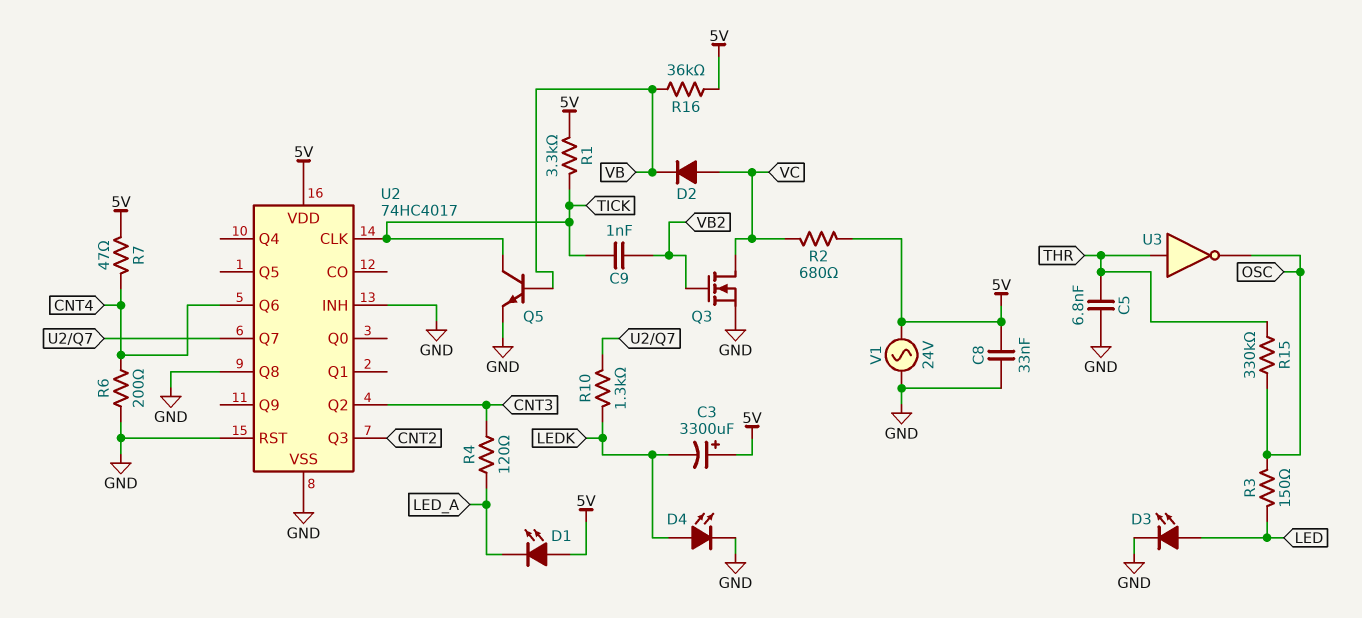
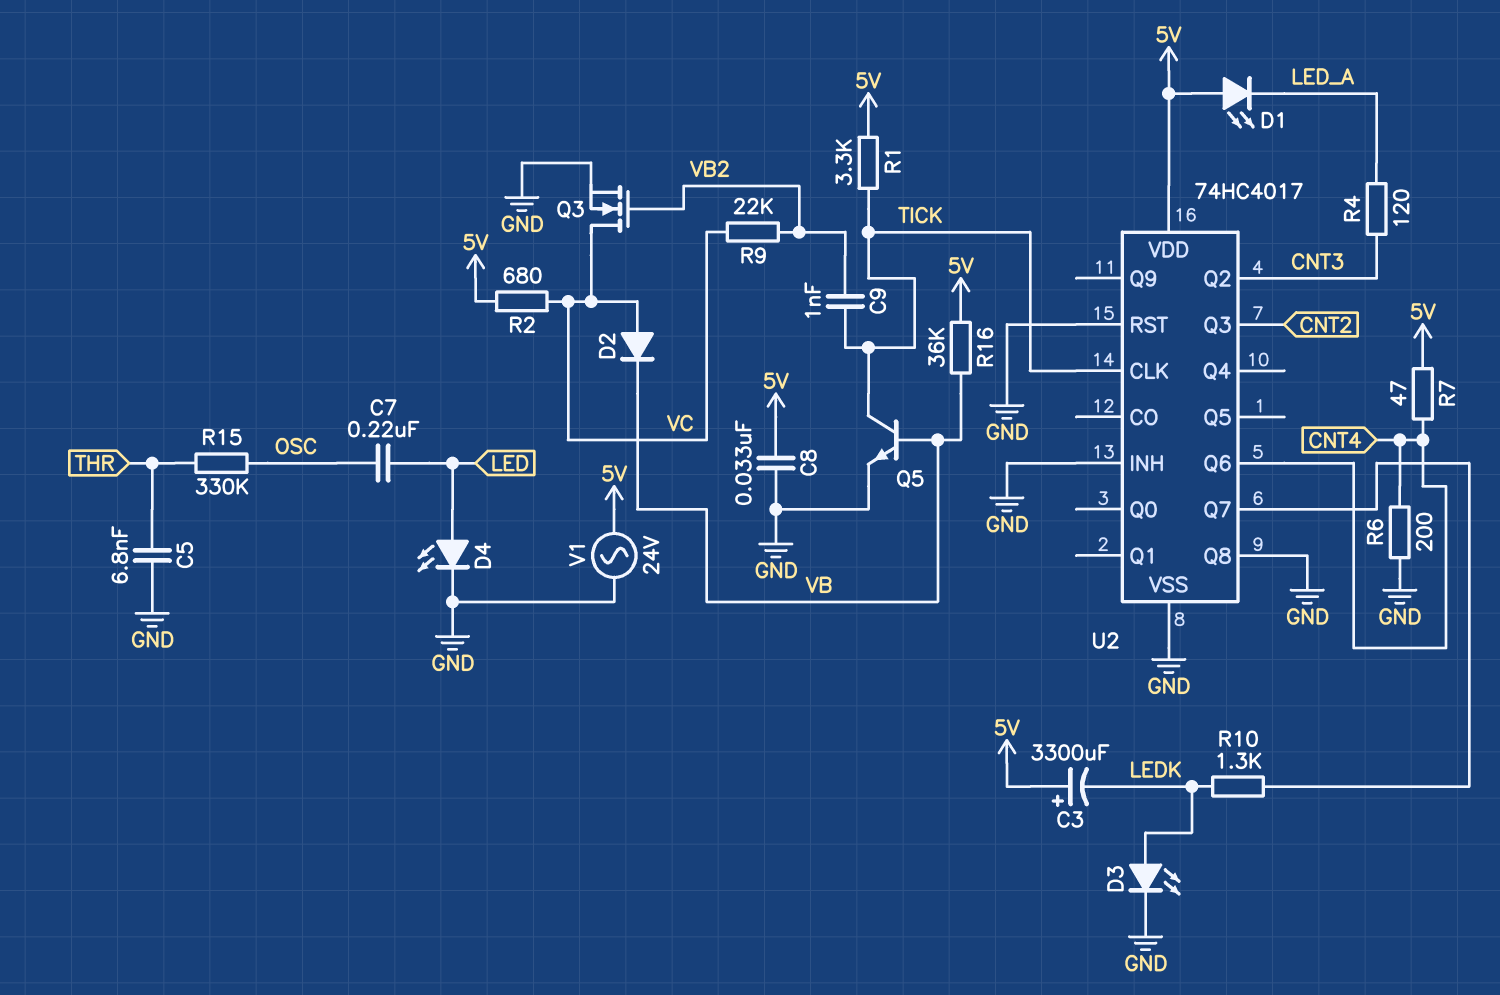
C7: none -> 220nF (LED, OSC)
D3: LED (A LED, K GND) -> LED (A LEDK, K GND)
D4: LED (A LEDK, K GND) -> LED (A LED, K GND)
R3: 150 (LED, OSC) -> none
R9: none -> 22k (VB2, VC)
U3: NOT (in THR, out OSC) -> none

